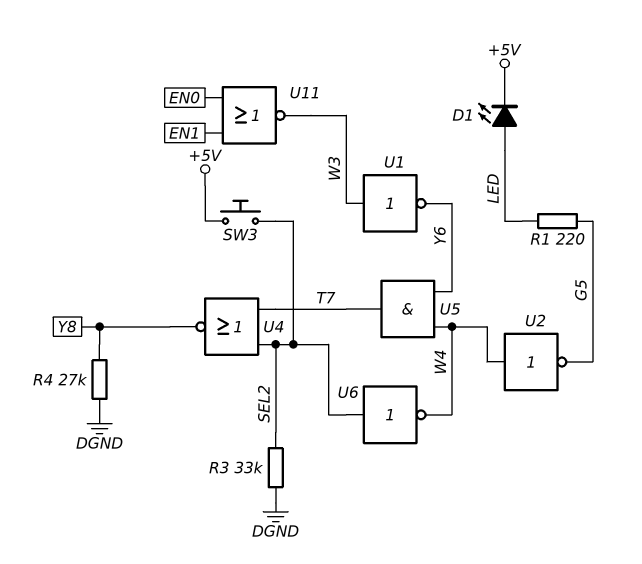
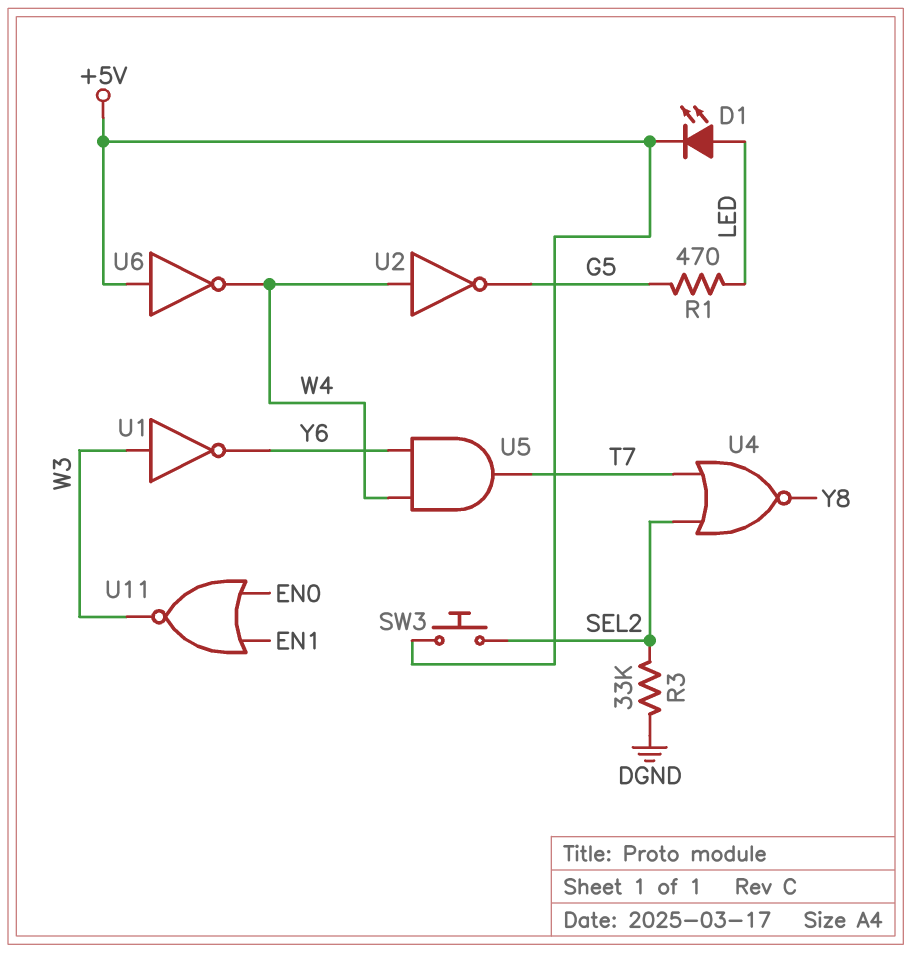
R1: 220 (G5, LED) -> 470 (G5, LED)
R4: 27k (DGND, Y8) -> none
U6: NOT (in SEL2, out W4) -> NOT (in +5V, out W4)

